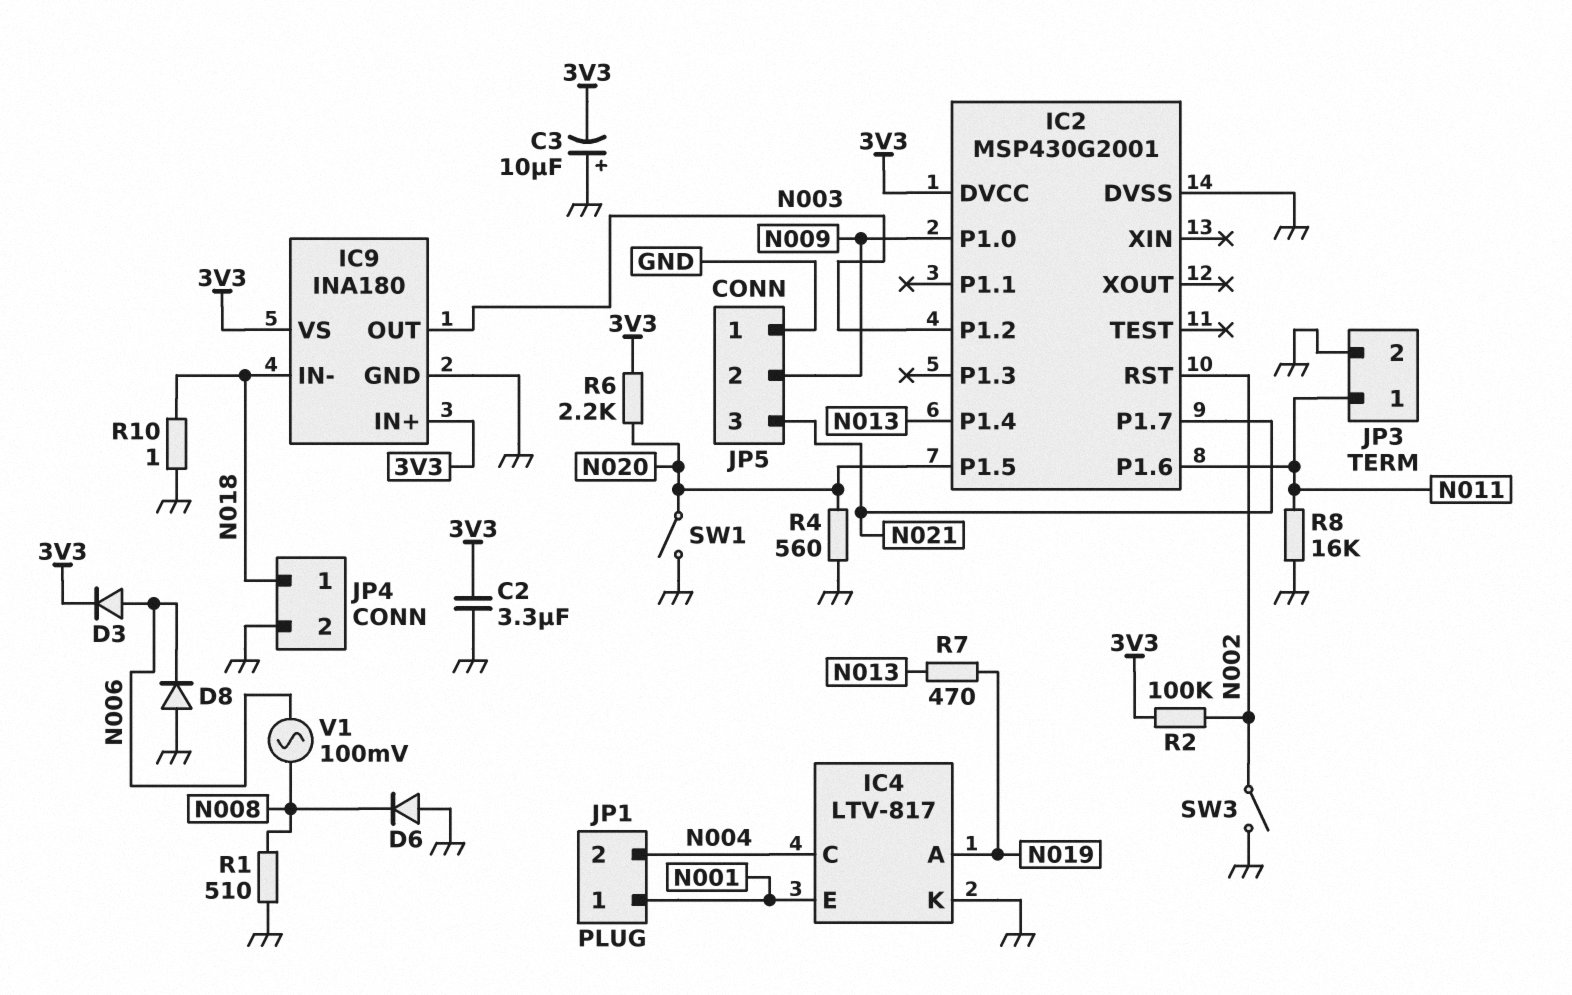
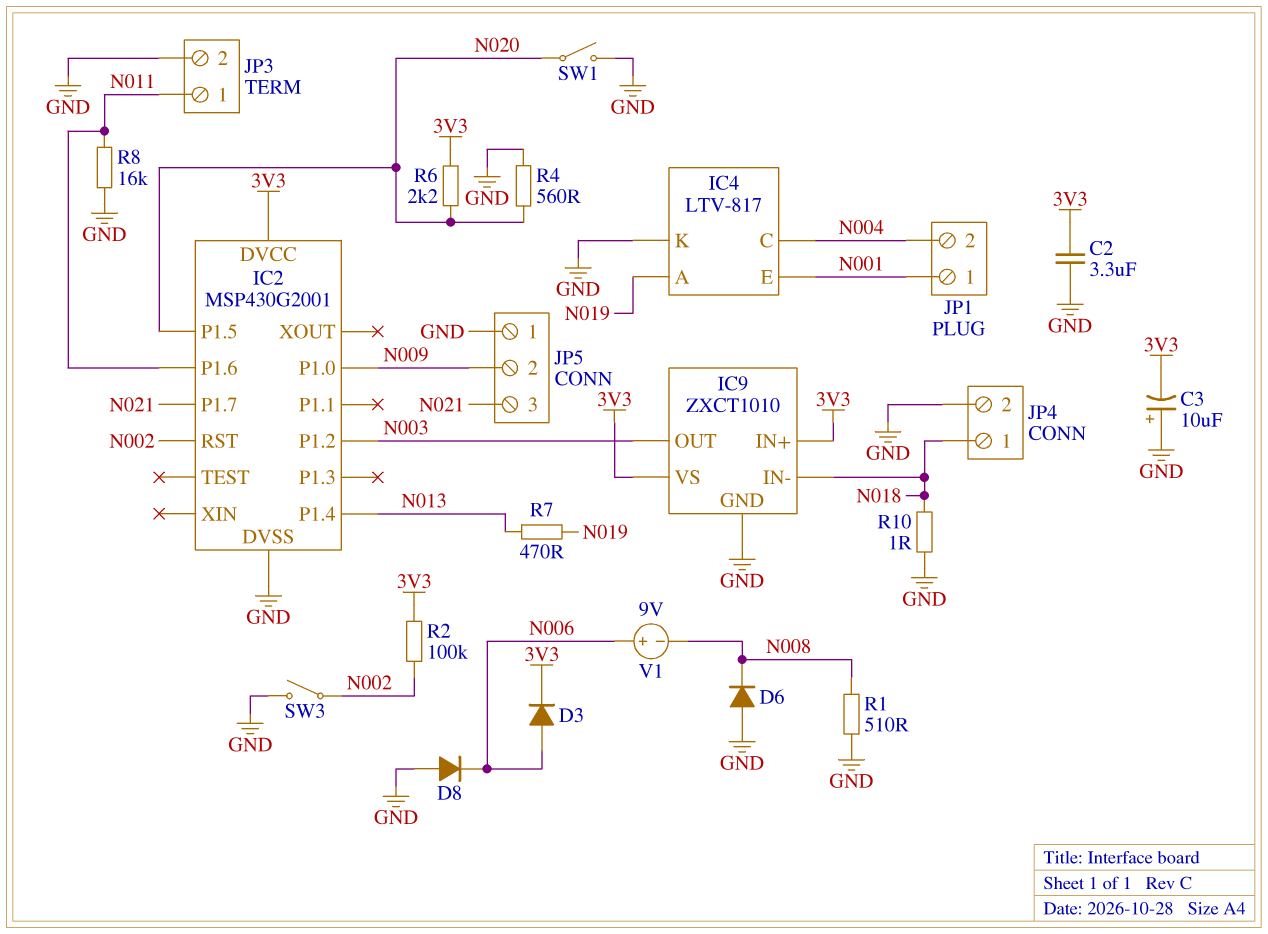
IC9: INA180 -> ZXCT1010
V1: AC 100mV (N006, N008) -> 9V (plus N006, minus N008)

